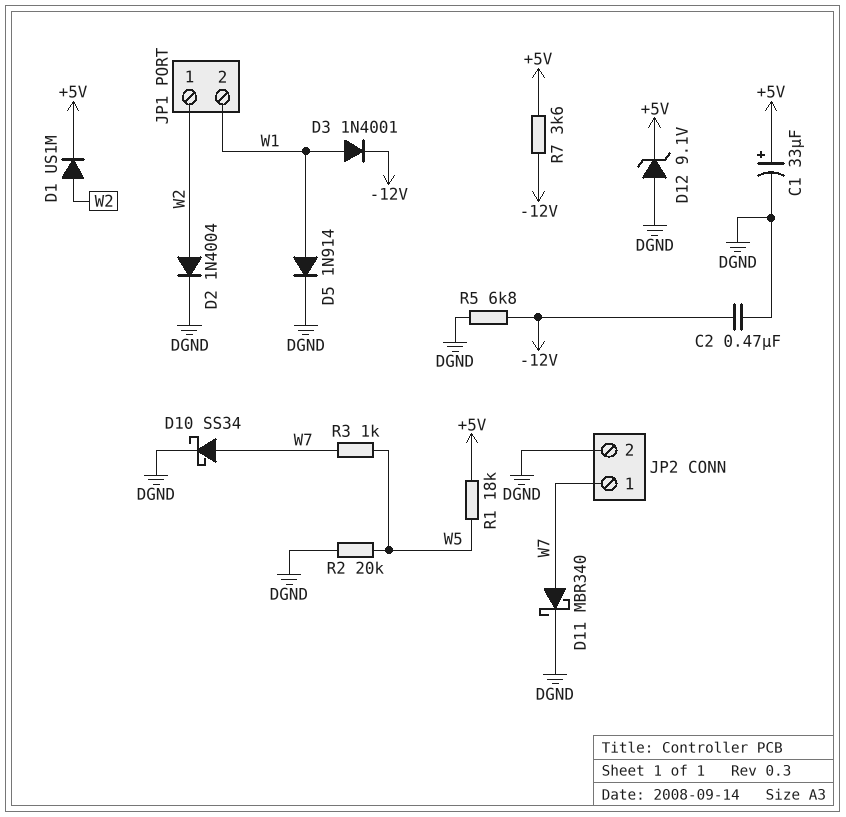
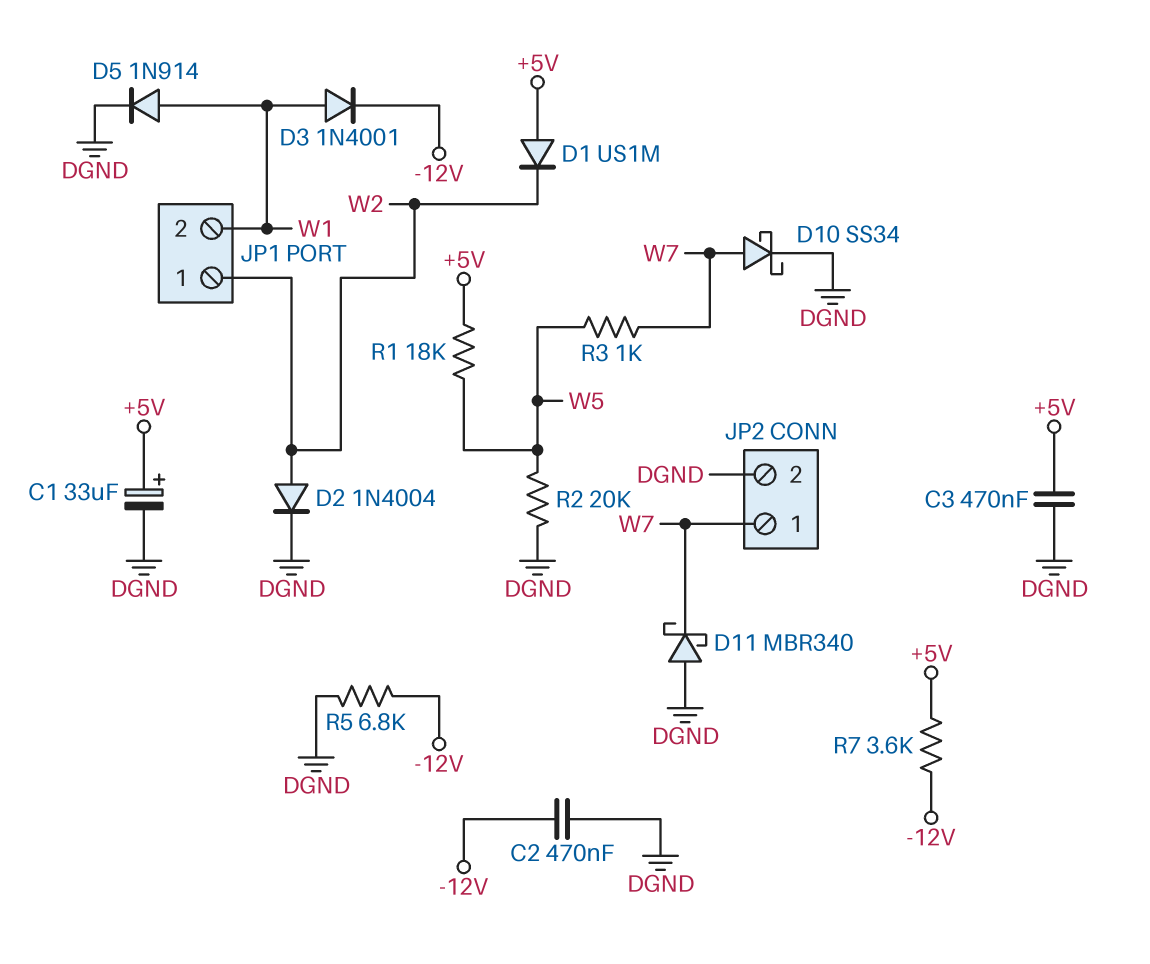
C3: none -> 470nF (+5V, DGND)
D1: diode US1M (A W2, K +5V) -> diode US1M (A +5V, K W2)
D11: schottky MBR340 (A W7, K DGND) -> schottky MBR340 (A DGND, K W7)
D12: zener 9.1V (A DGND, K +5V) -> none

